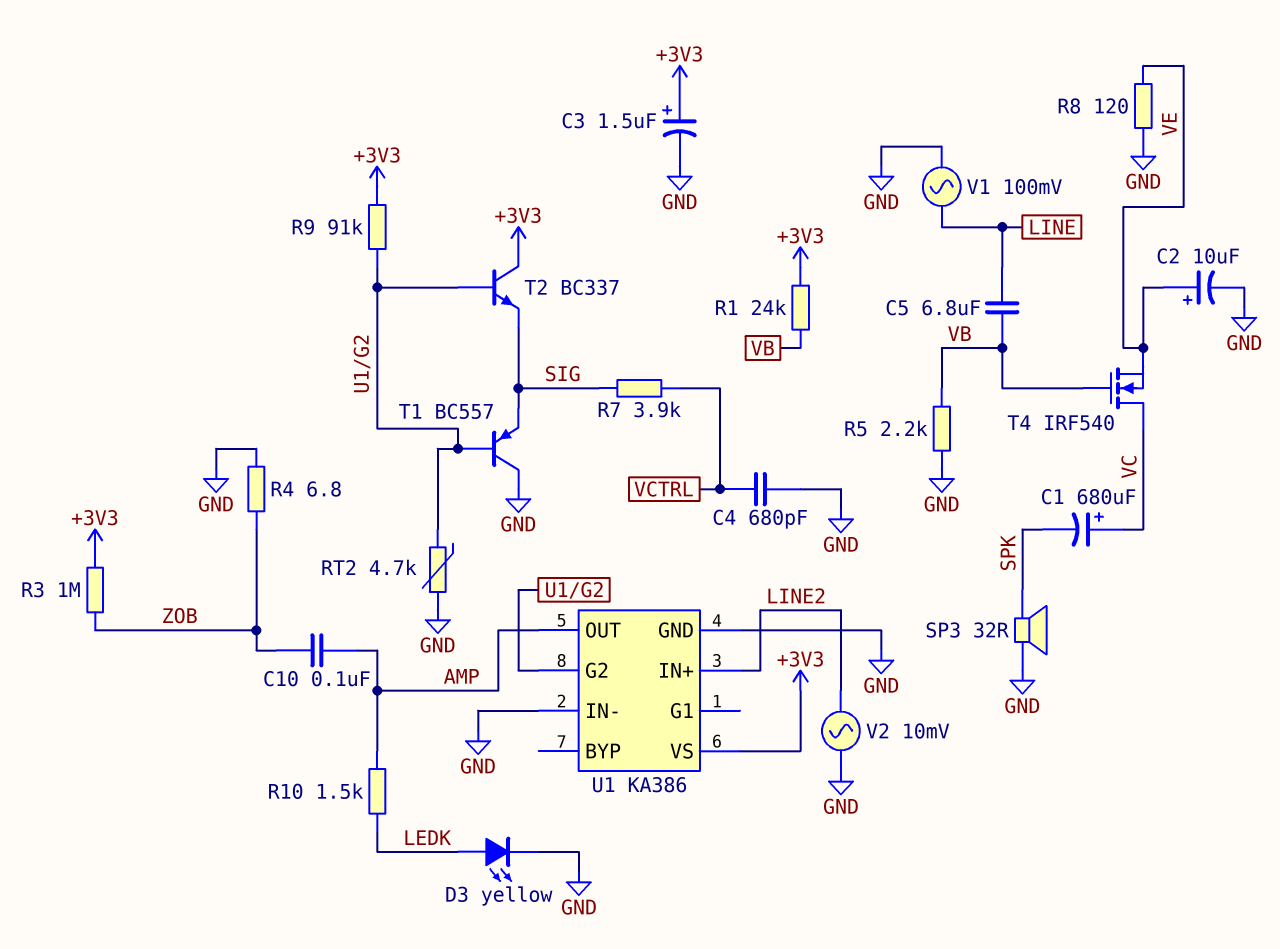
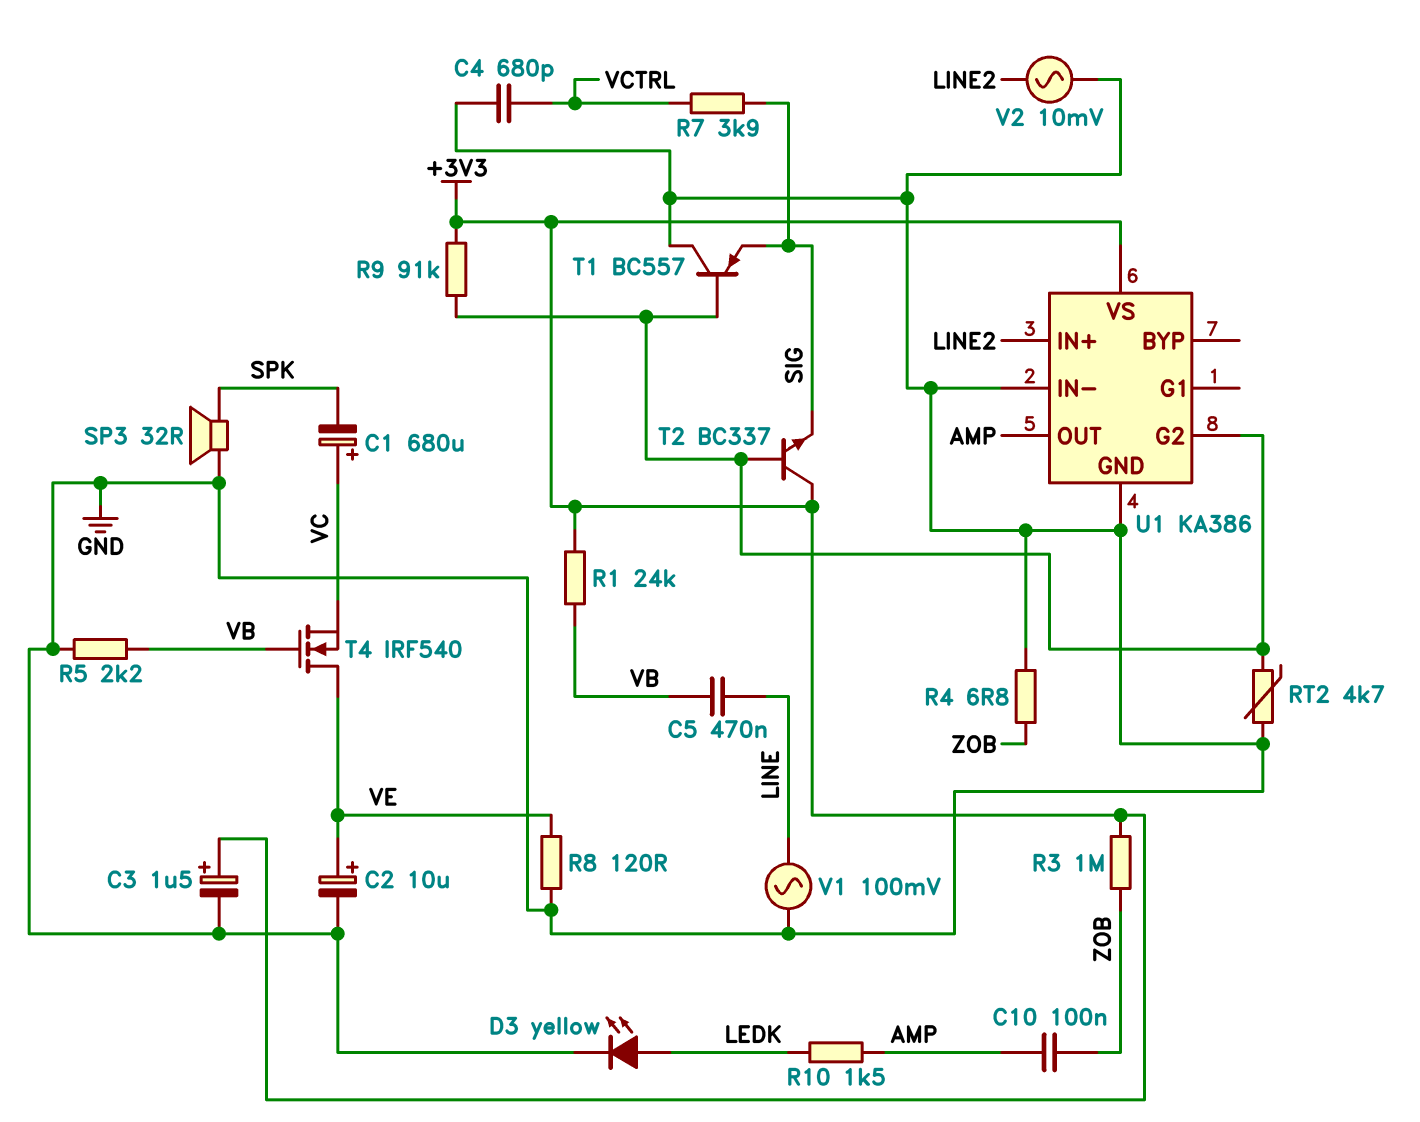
C5: 6.8uF (LINE, VB) -> 470nF (LINE, VB)
T4: NMOS IRF540 (G VB, D VC, S VE) -> NMOS IRF540 (G VB, D VE, S VC)

